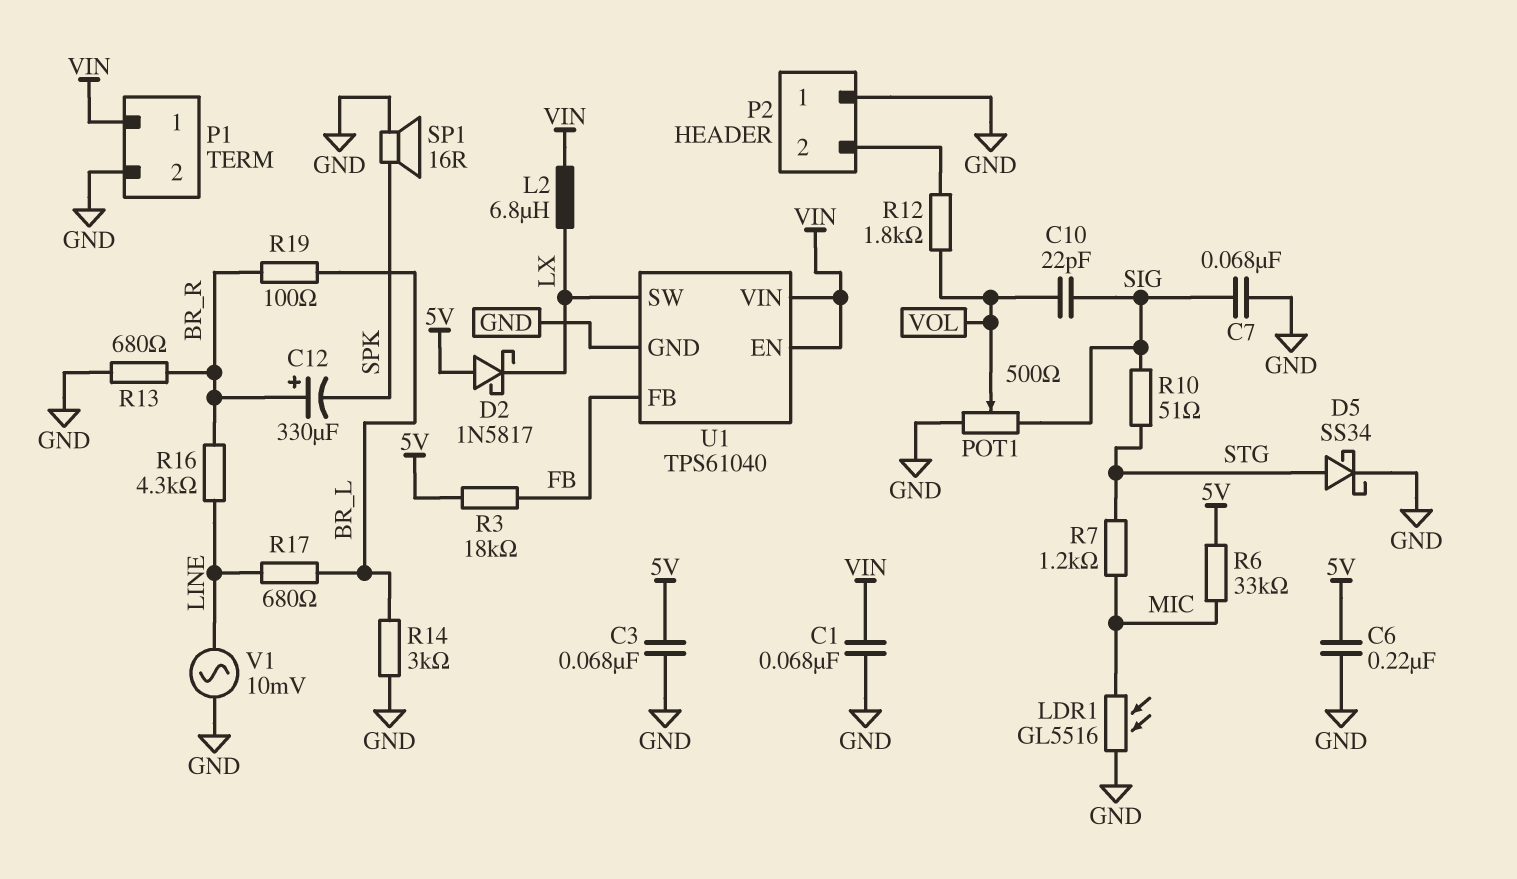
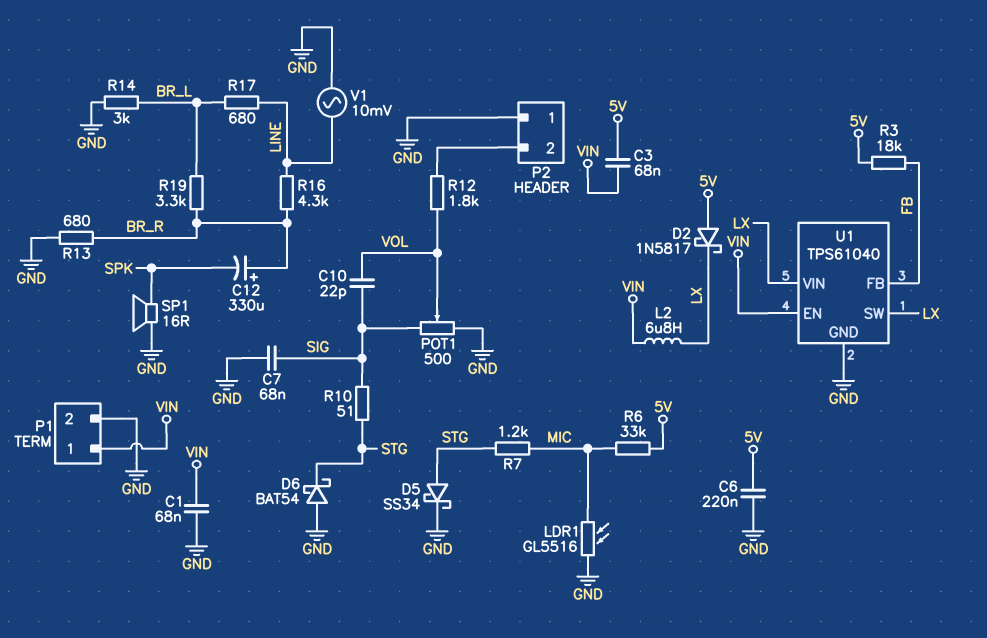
C3: 68nF (5V, GND) -> 68nF (5V, VIN)
D6: none -> schottky BAT54 (A GND, K STG)
R19: 100 (BR_L, BR_R) -> 3.3k (BR_L, BR_R)
U1 pin VIN: VIN -> LX

